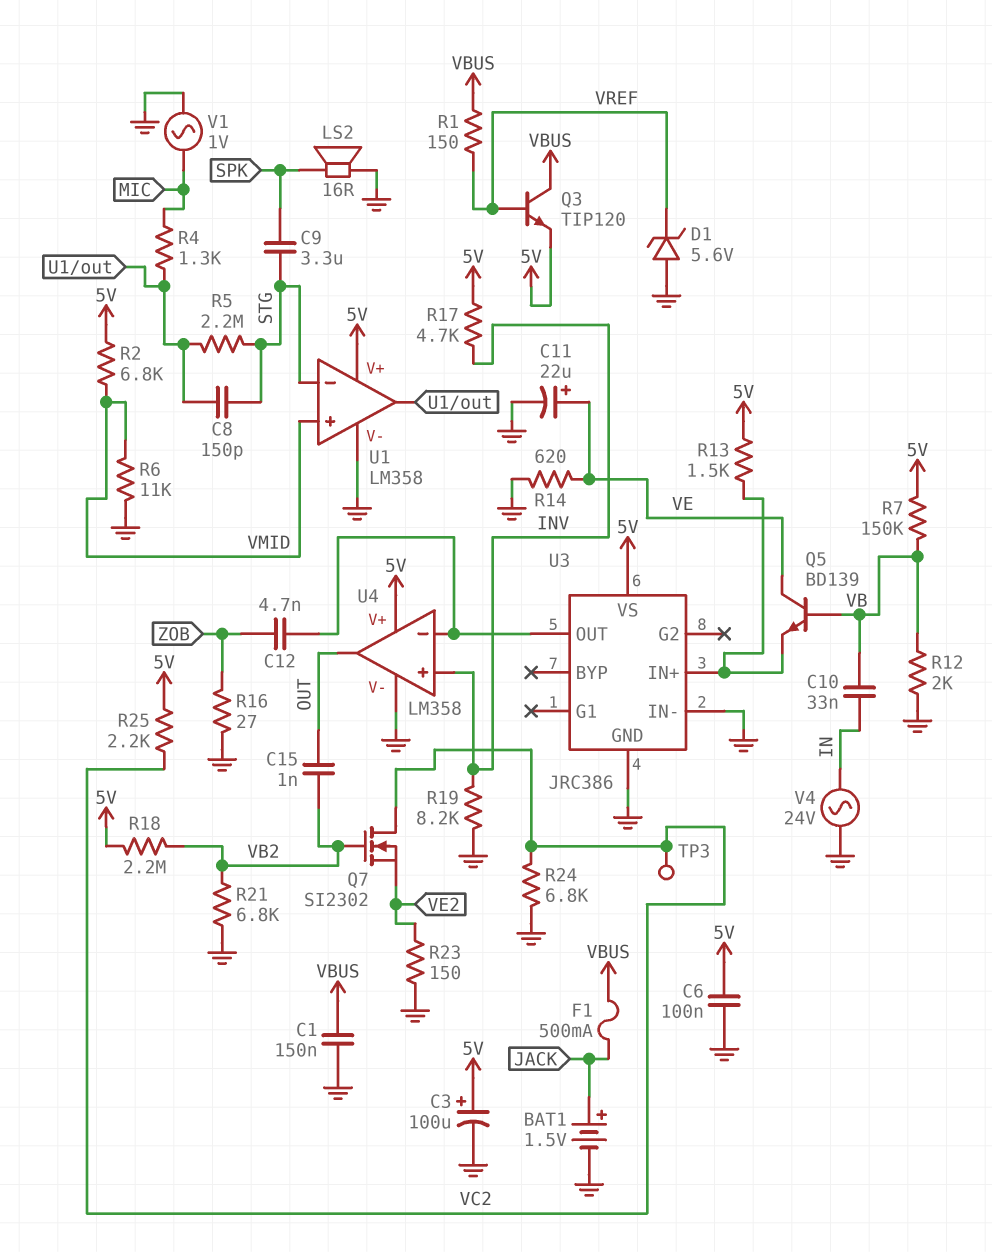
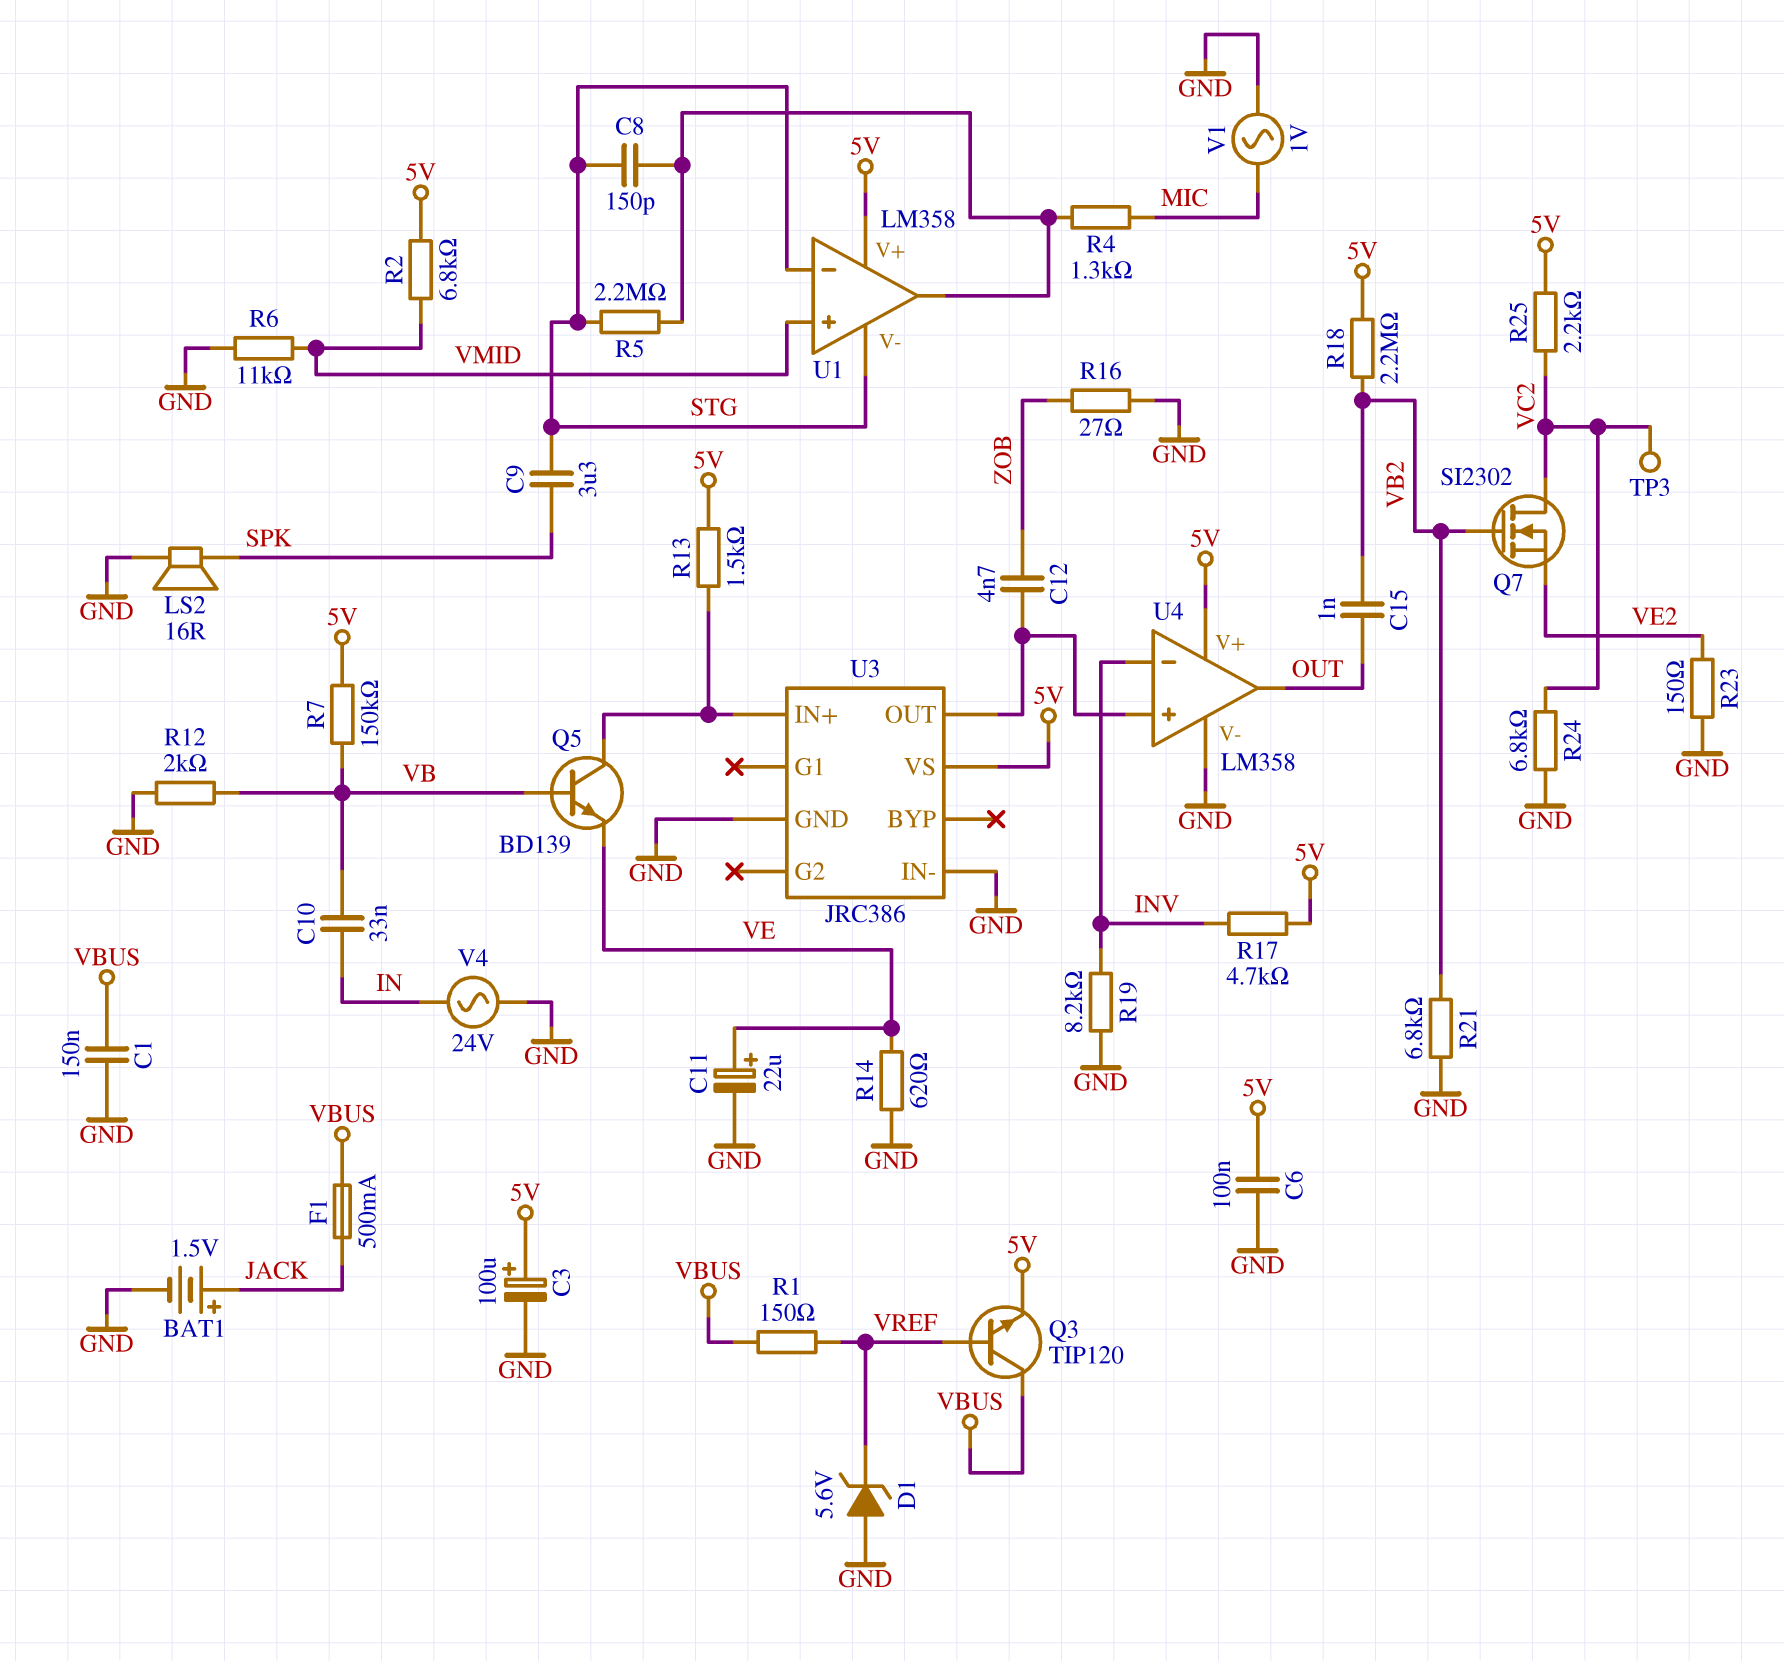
Q5: NPN BD139 (B VB, C VE, E U3/IN+) -> NPN BD139 (B VB, C U3/IN+, E VE)
U1 pin V-: GND -> STG
U4 pin in+: INV -> U3/OUT
U4 pin in-: U3/OUT -> INV

